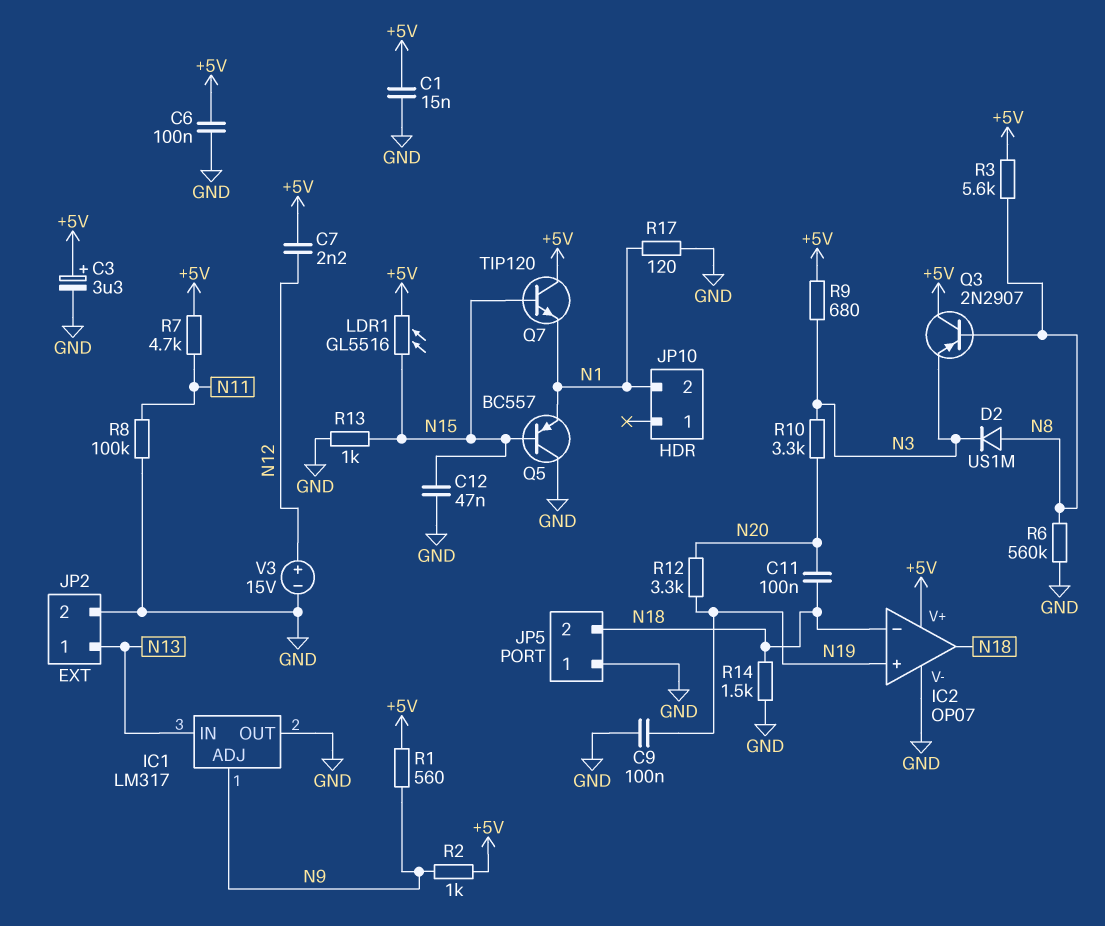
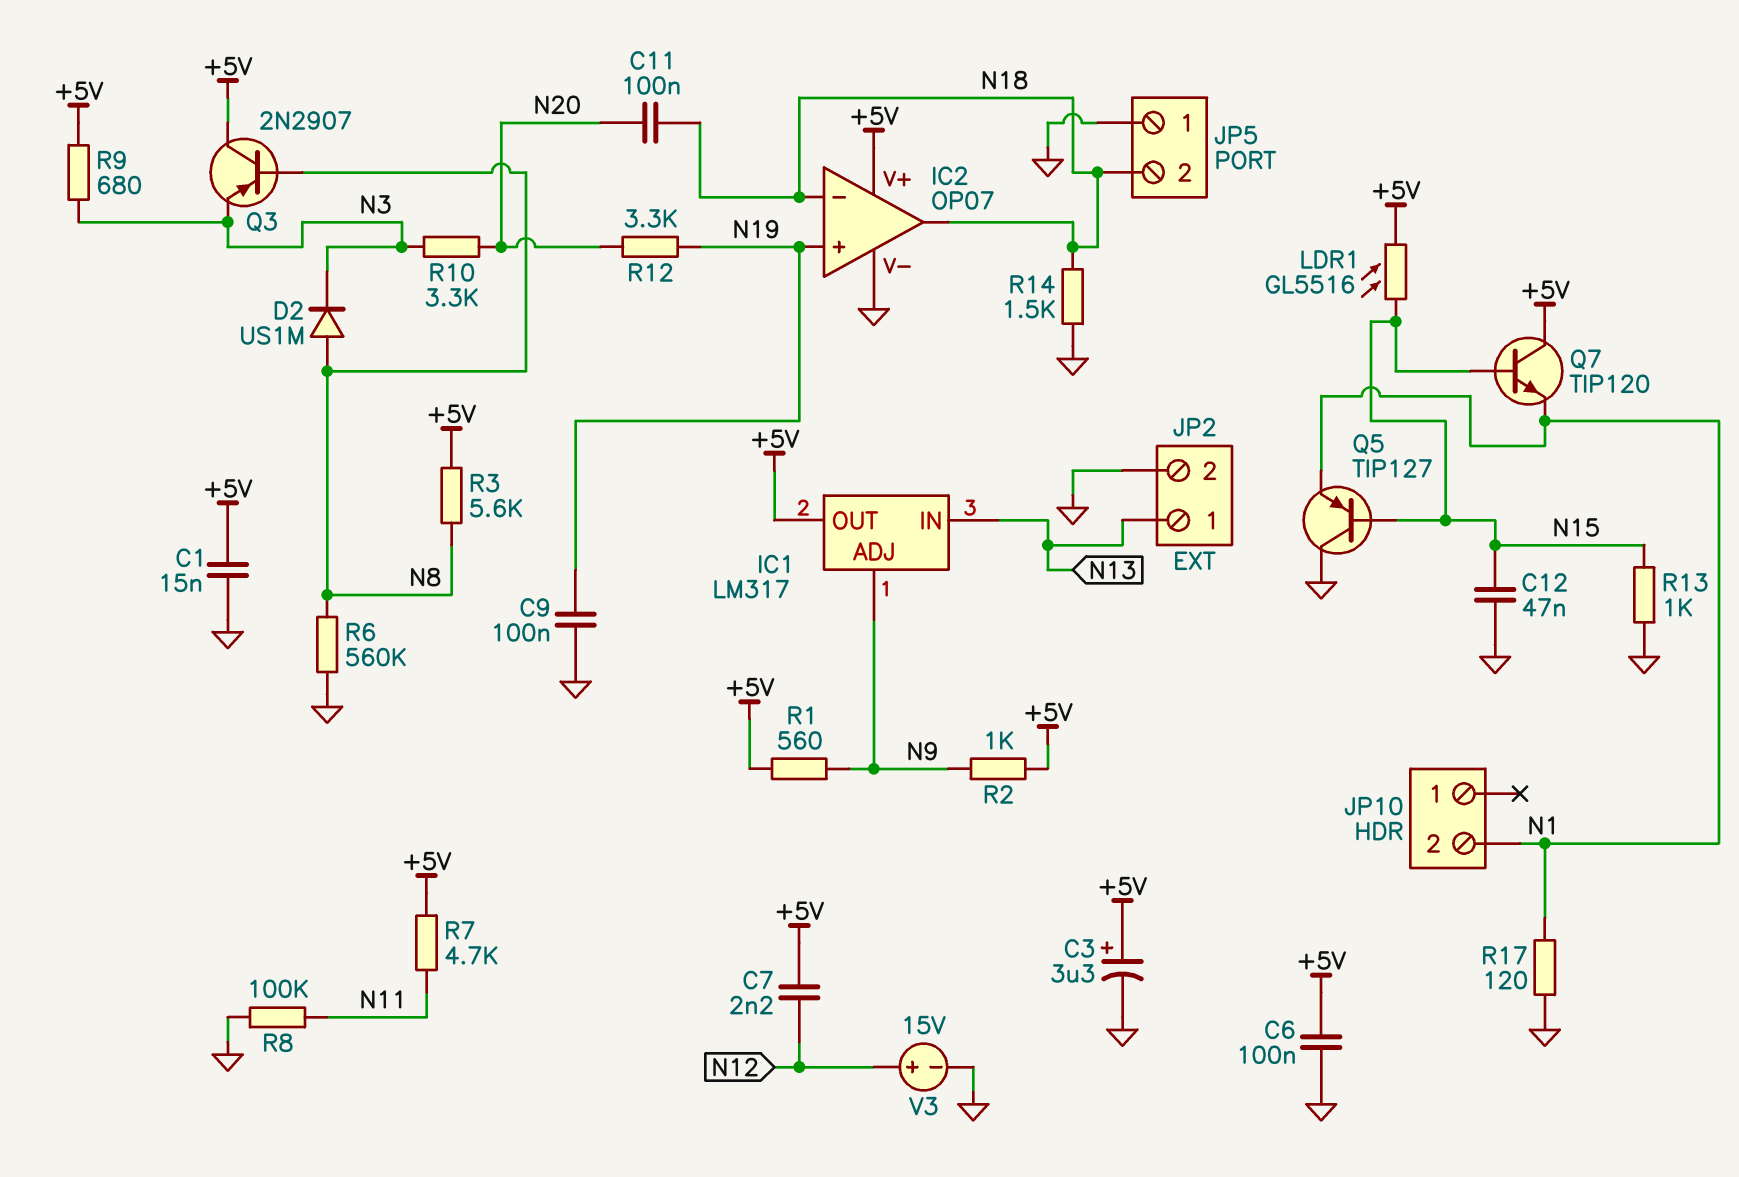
IC1 pin OUT: GND -> +5V
Q5: PNP BC557 (B N15, C GND, E N1) -> PNP TIP127 (B N15, C GND, E N1)

